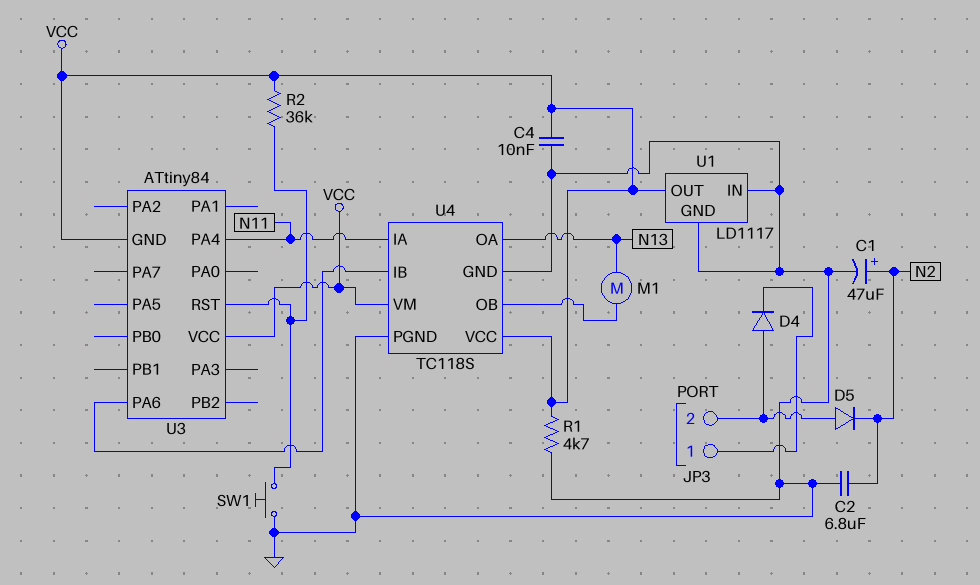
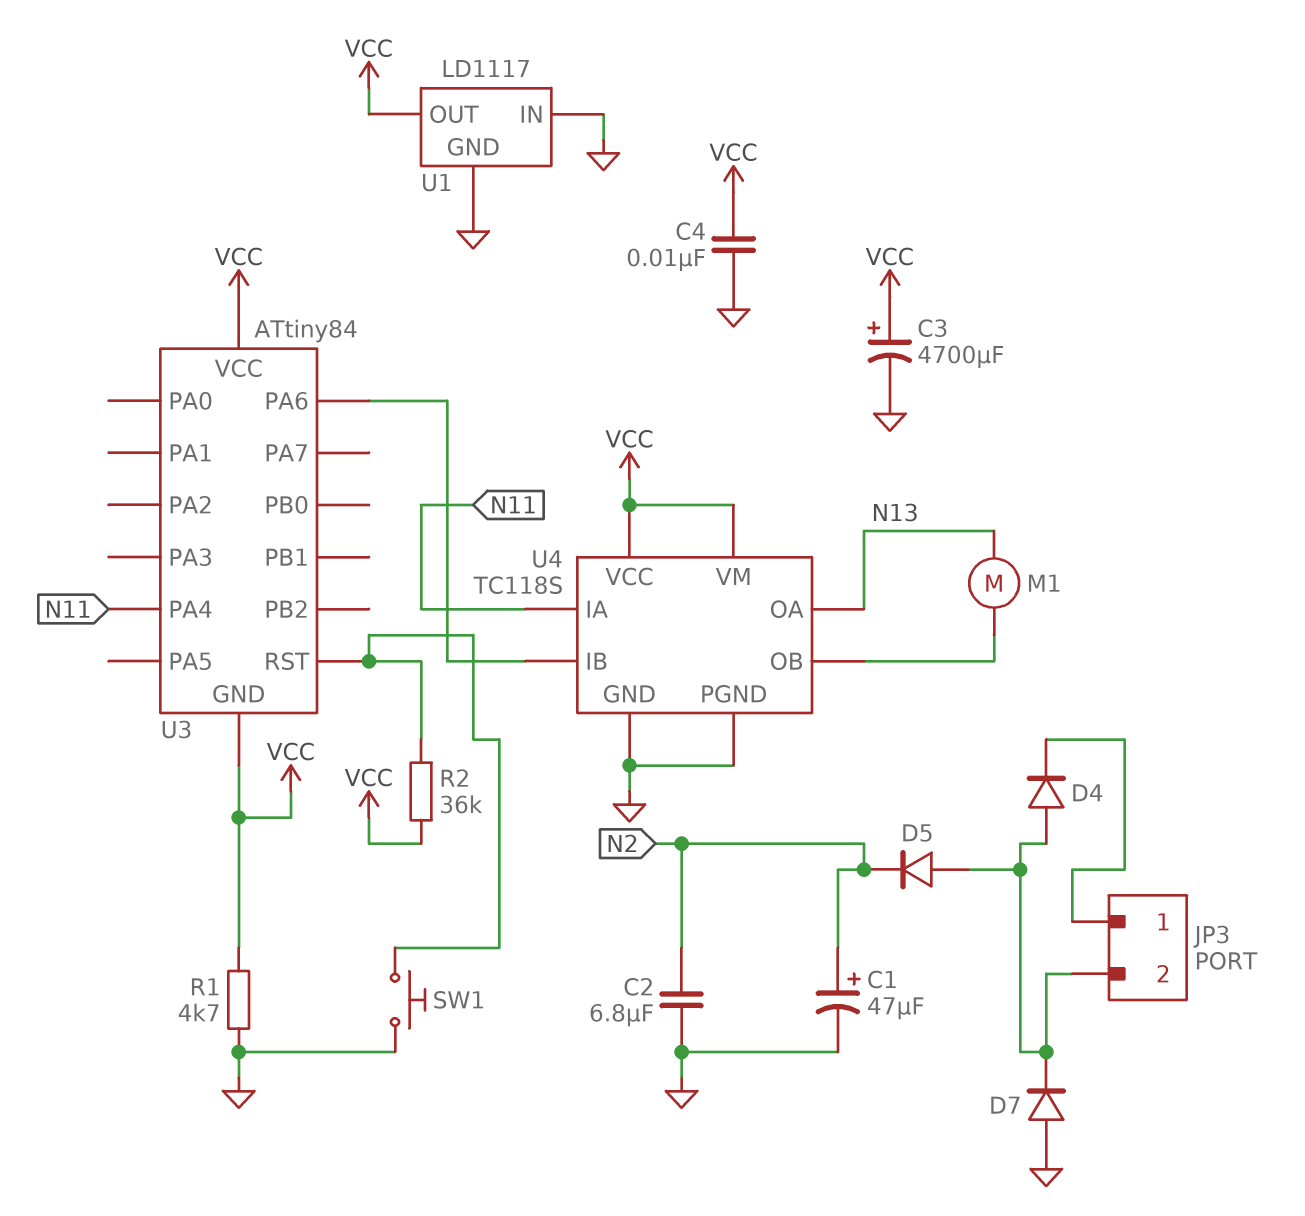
C3: none -> 4700uF (plus VCC, minus GND)
D7: none -> diode (A GND, K JP3/2)

